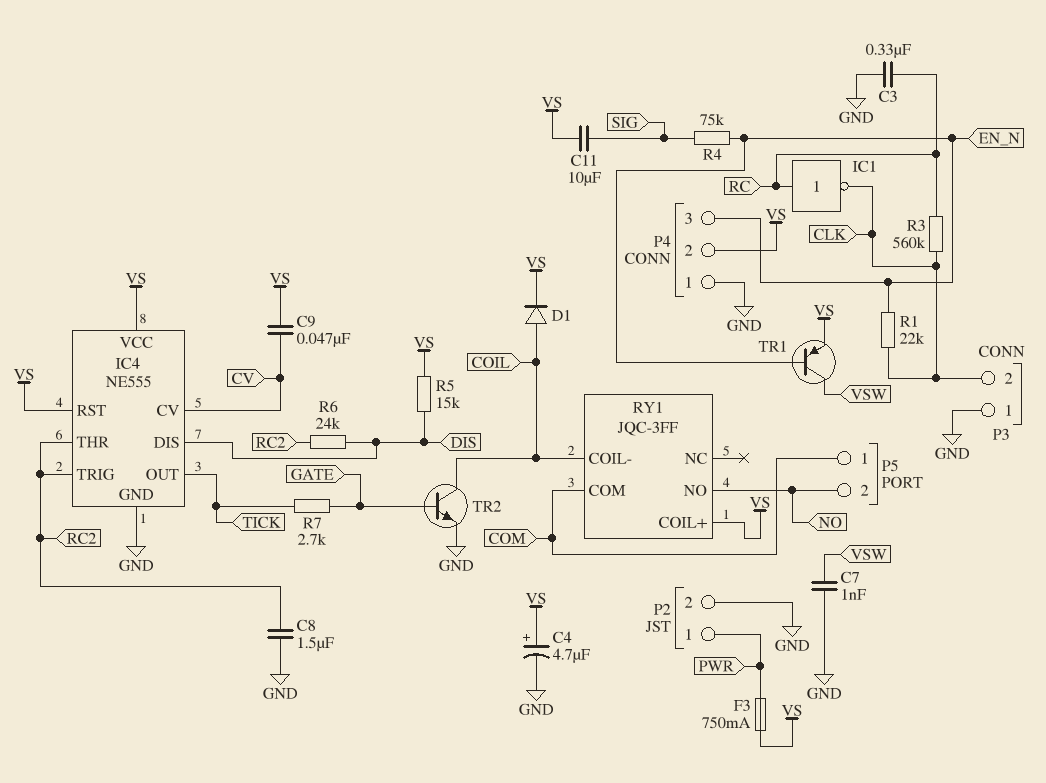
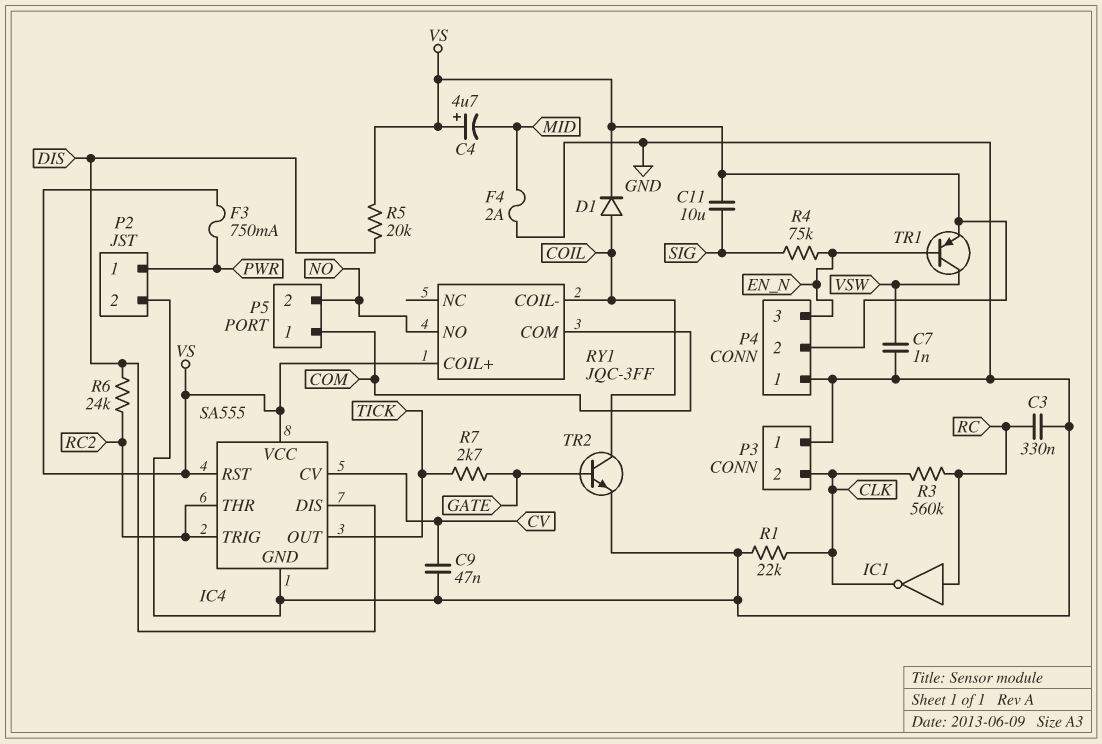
C4: 4.7uF (plus VS, minus GND) -> 4.7uF (plus VS, minus MID)
C8: 1.5uF (GND, RC2) -> none
C9: 47nF (CV, VS) -> 47nF (CV, GND)
F4: none -> 2A (GND, MID)
IC4: NE555 -> SA555
R1: 22k (CLK, EN_N) -> 22k (CLK, GND)
R5: 15k (DIS, VS) -> 20k (DIS, VS)

